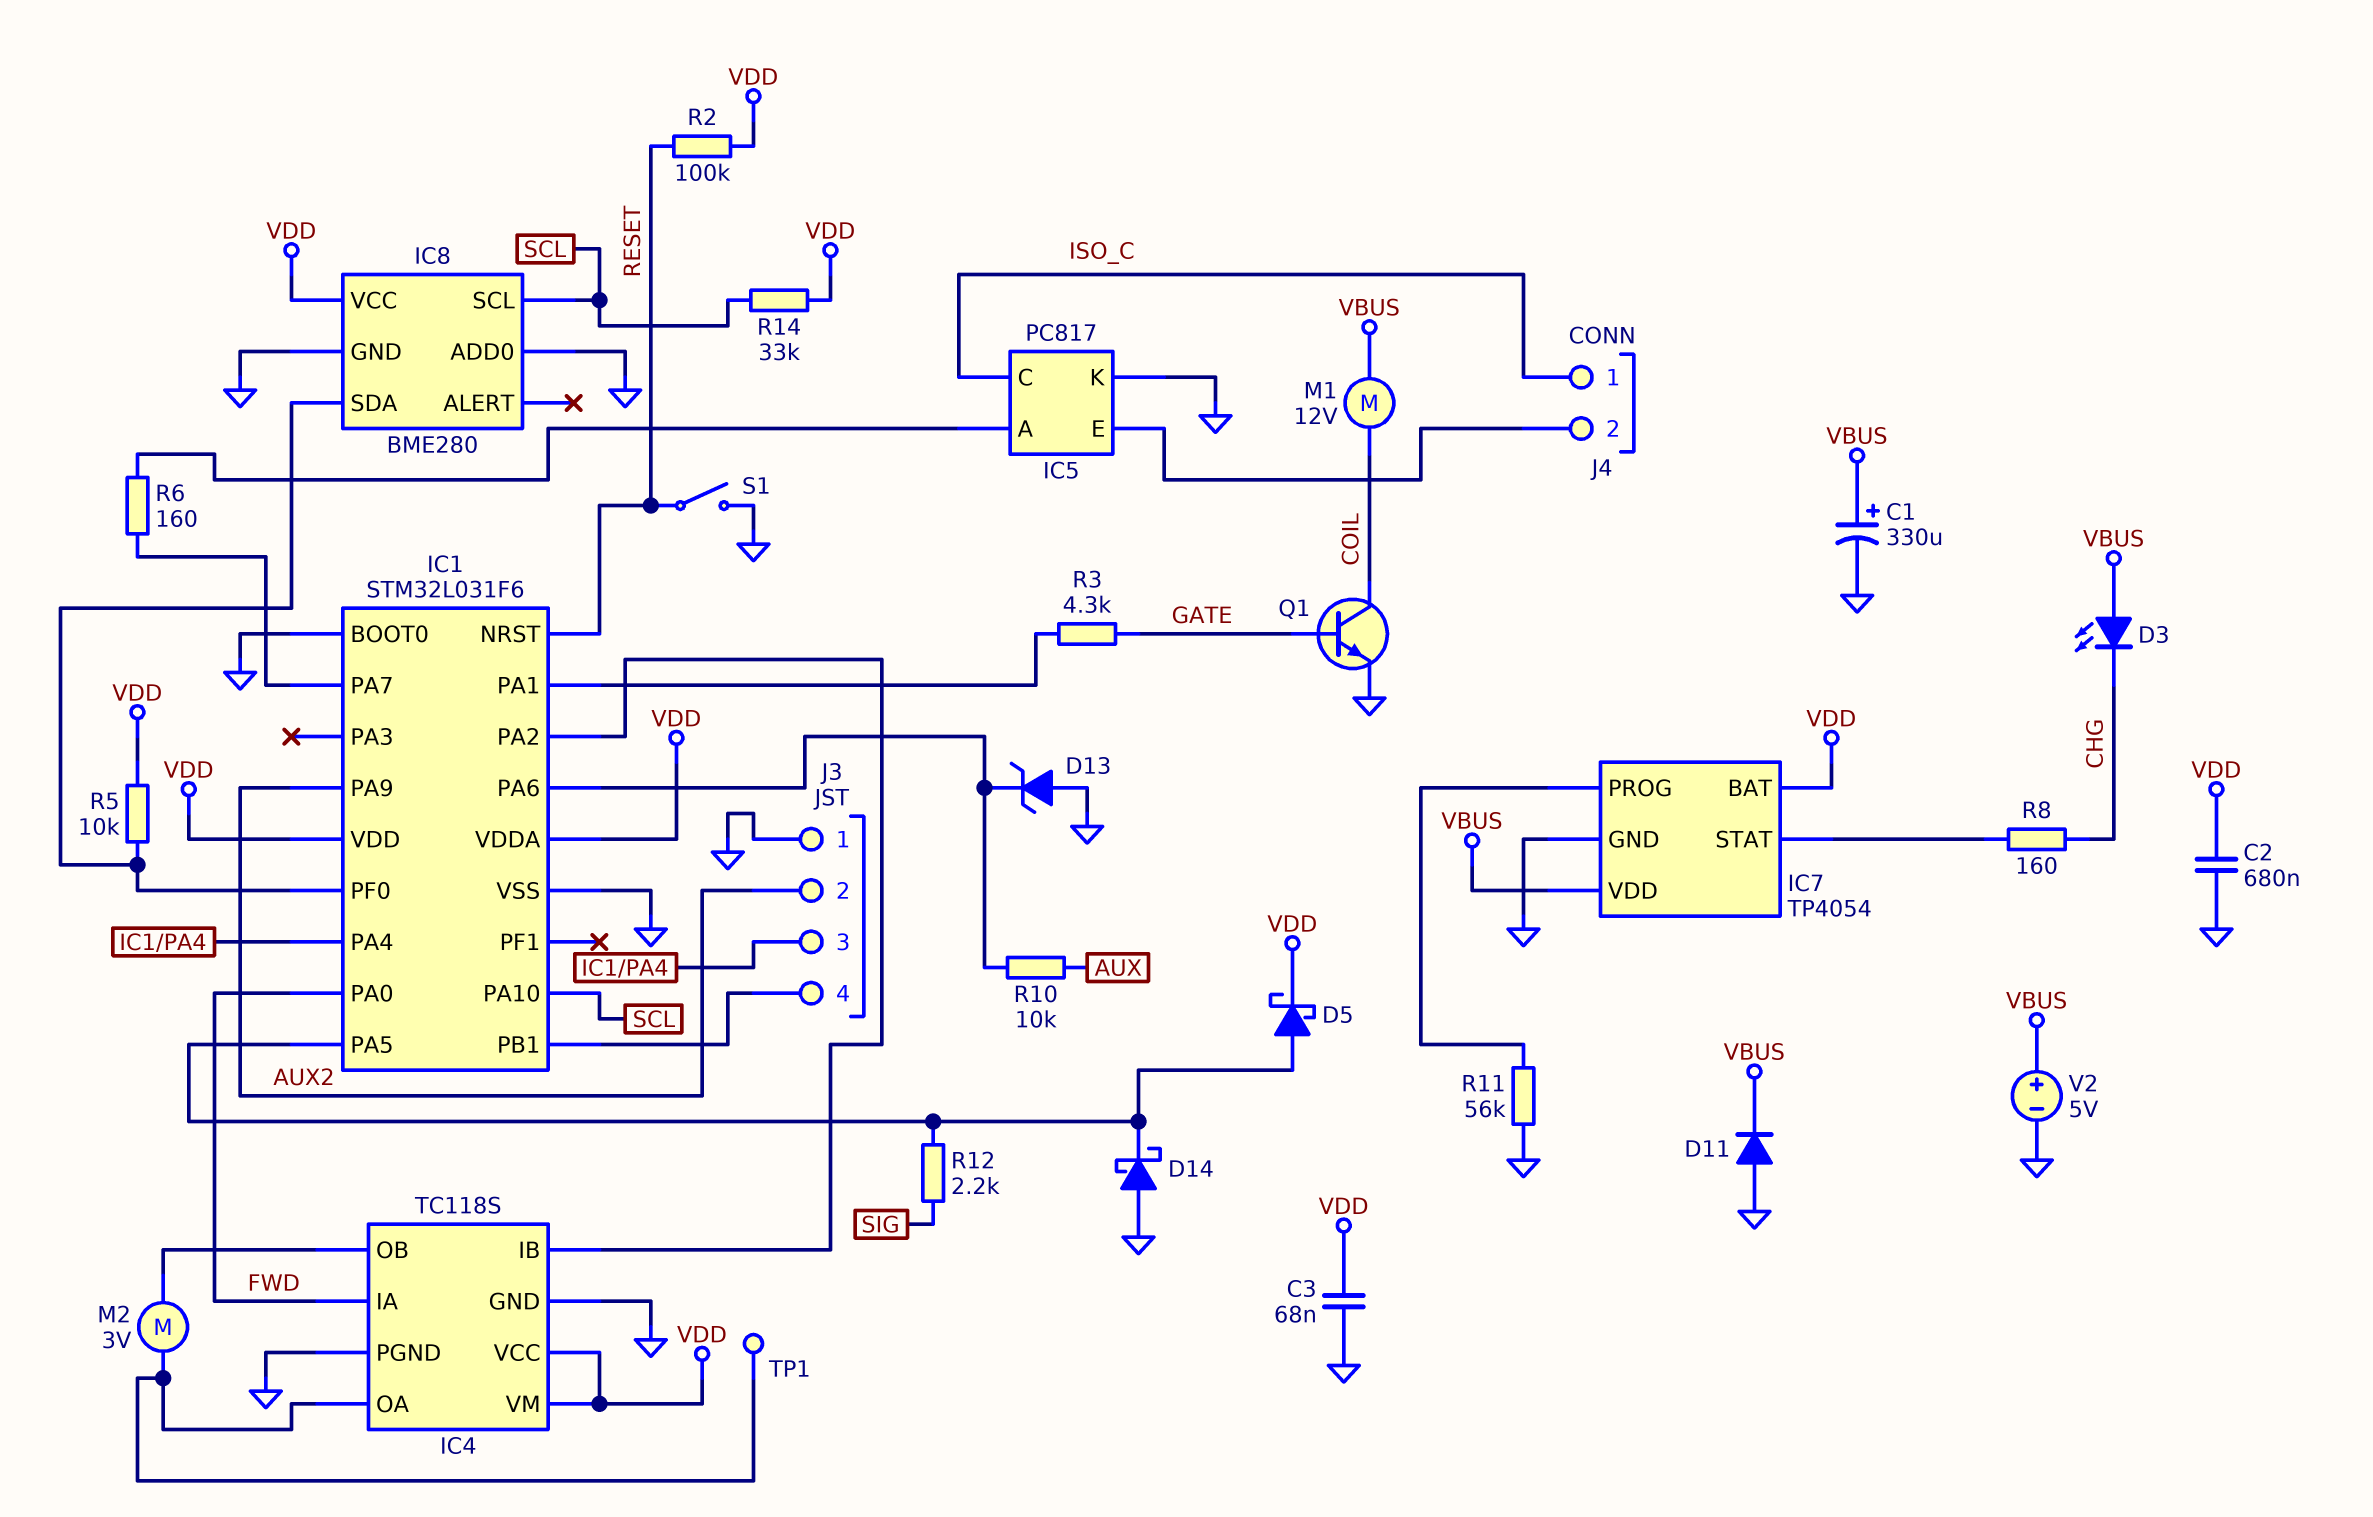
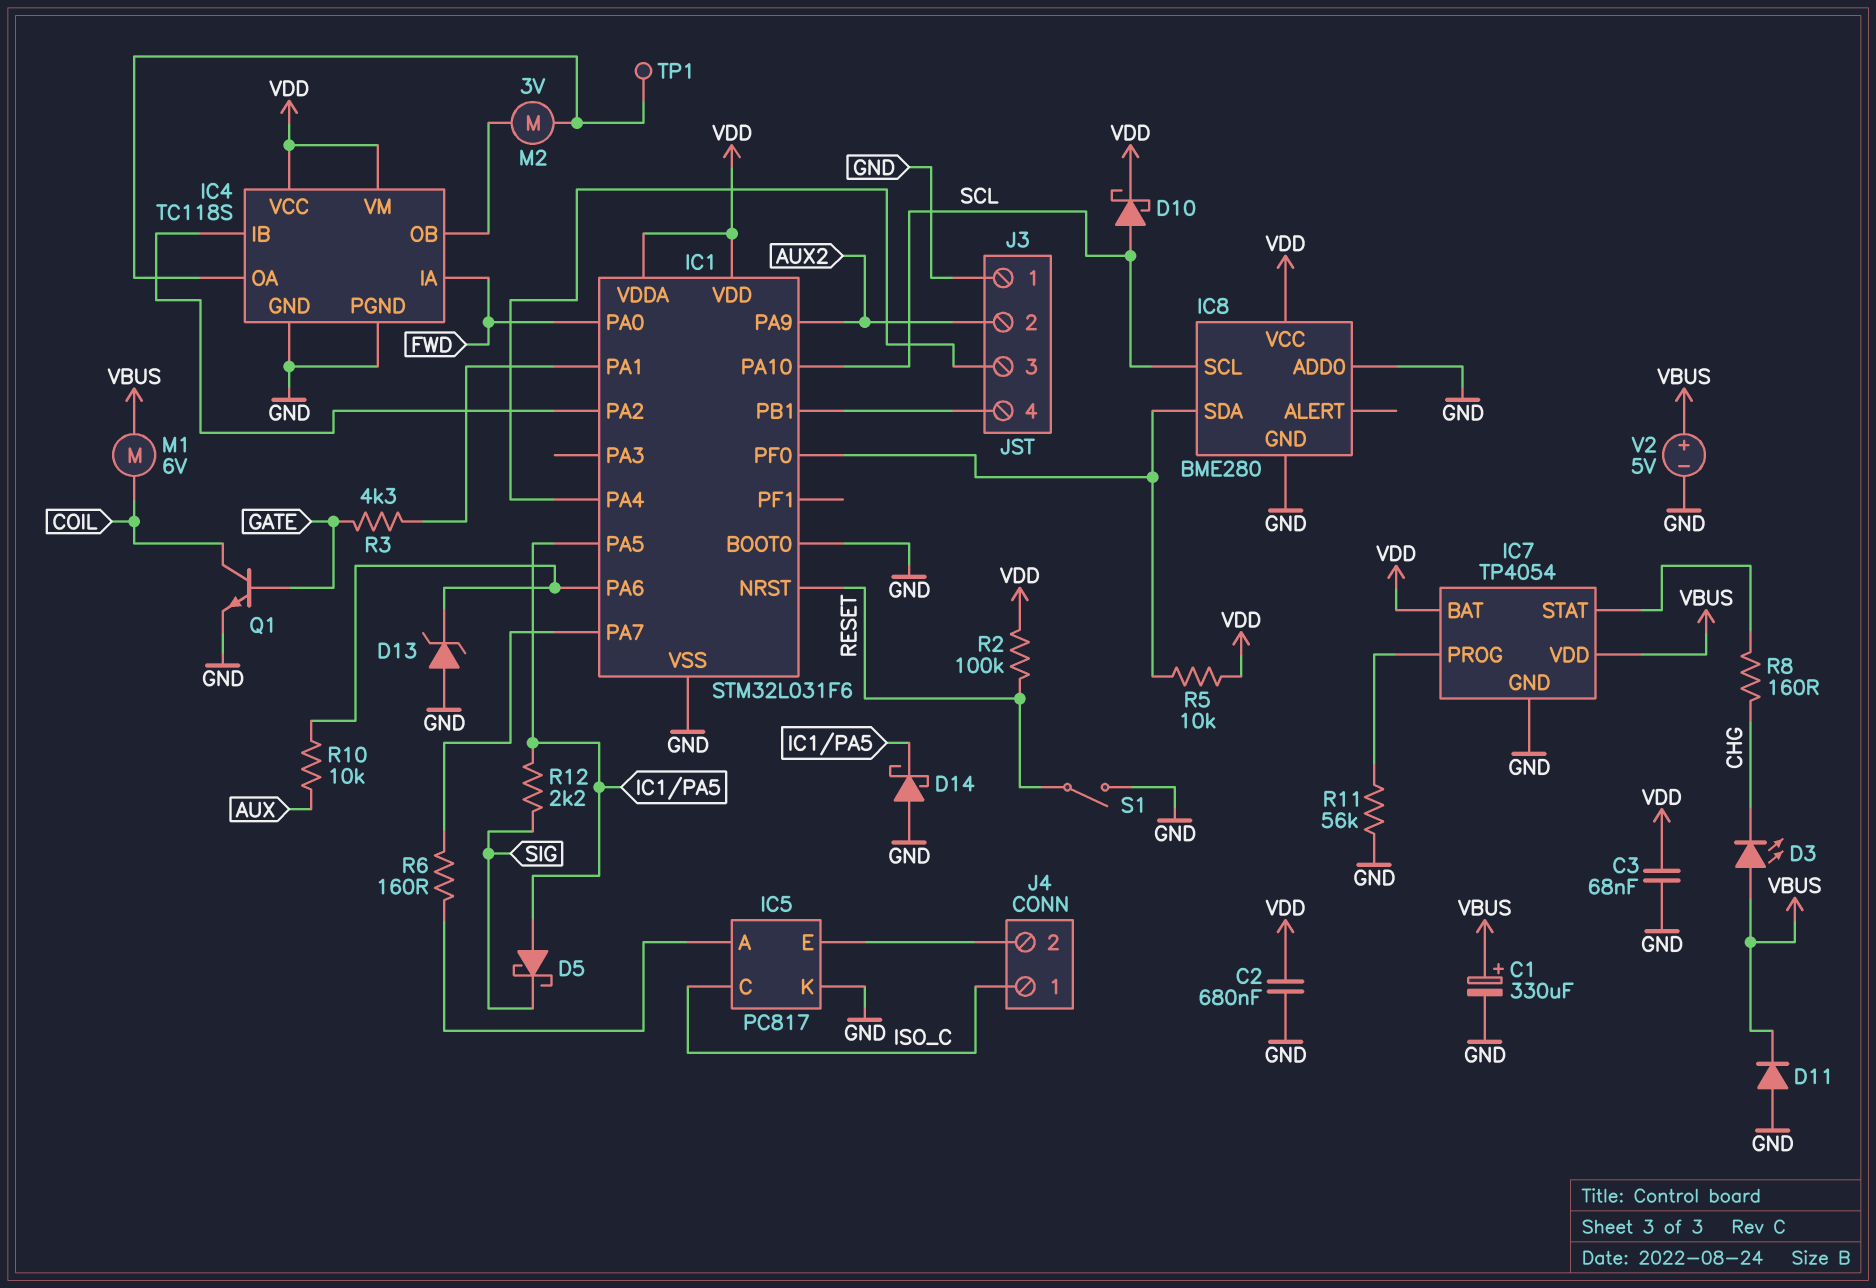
D5: schottky (A IC1/PA5, K VDD) -> schottky (A IC1/PA5, K SIG)
D10: none -> schottky (A SCL, K VDD)
M1: motor 12V (COIL, VBUS) -> motor 6V (COIL, VBUS)
R14: 33k (SCL, VDD) -> none

